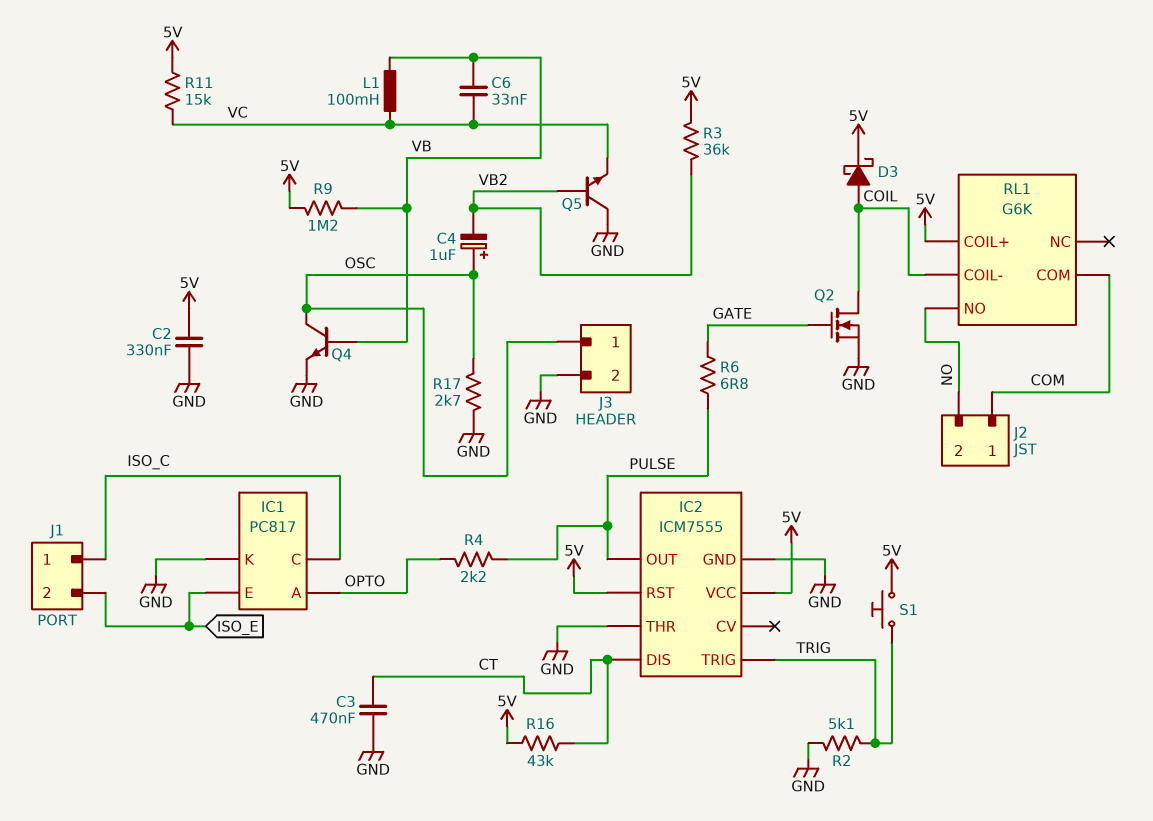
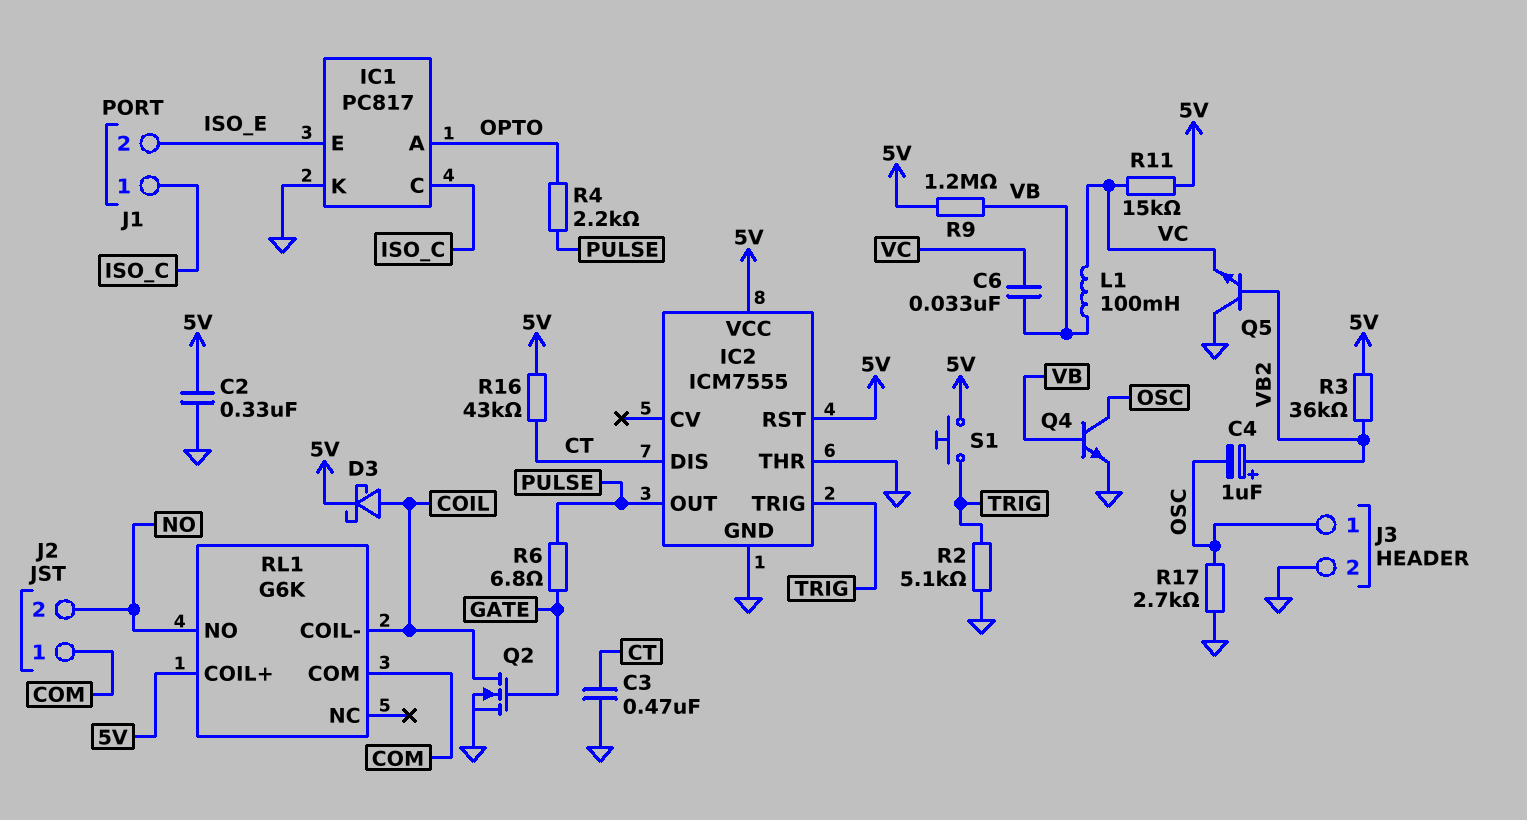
C4: 1uF (plus OSC, minus VB2) -> 1uF (plus VB2, minus OSC)

